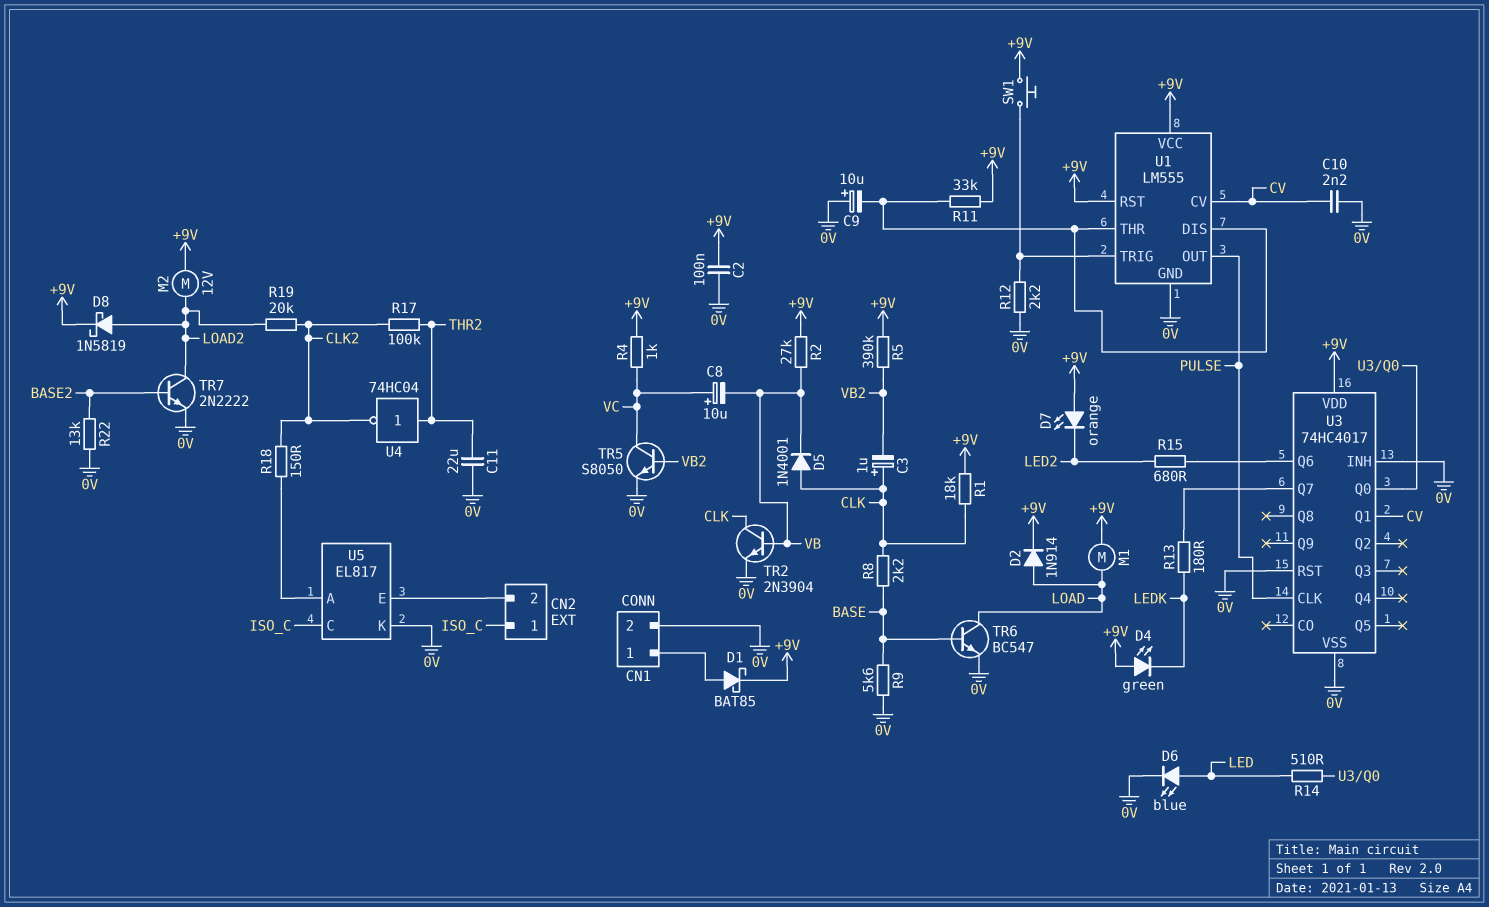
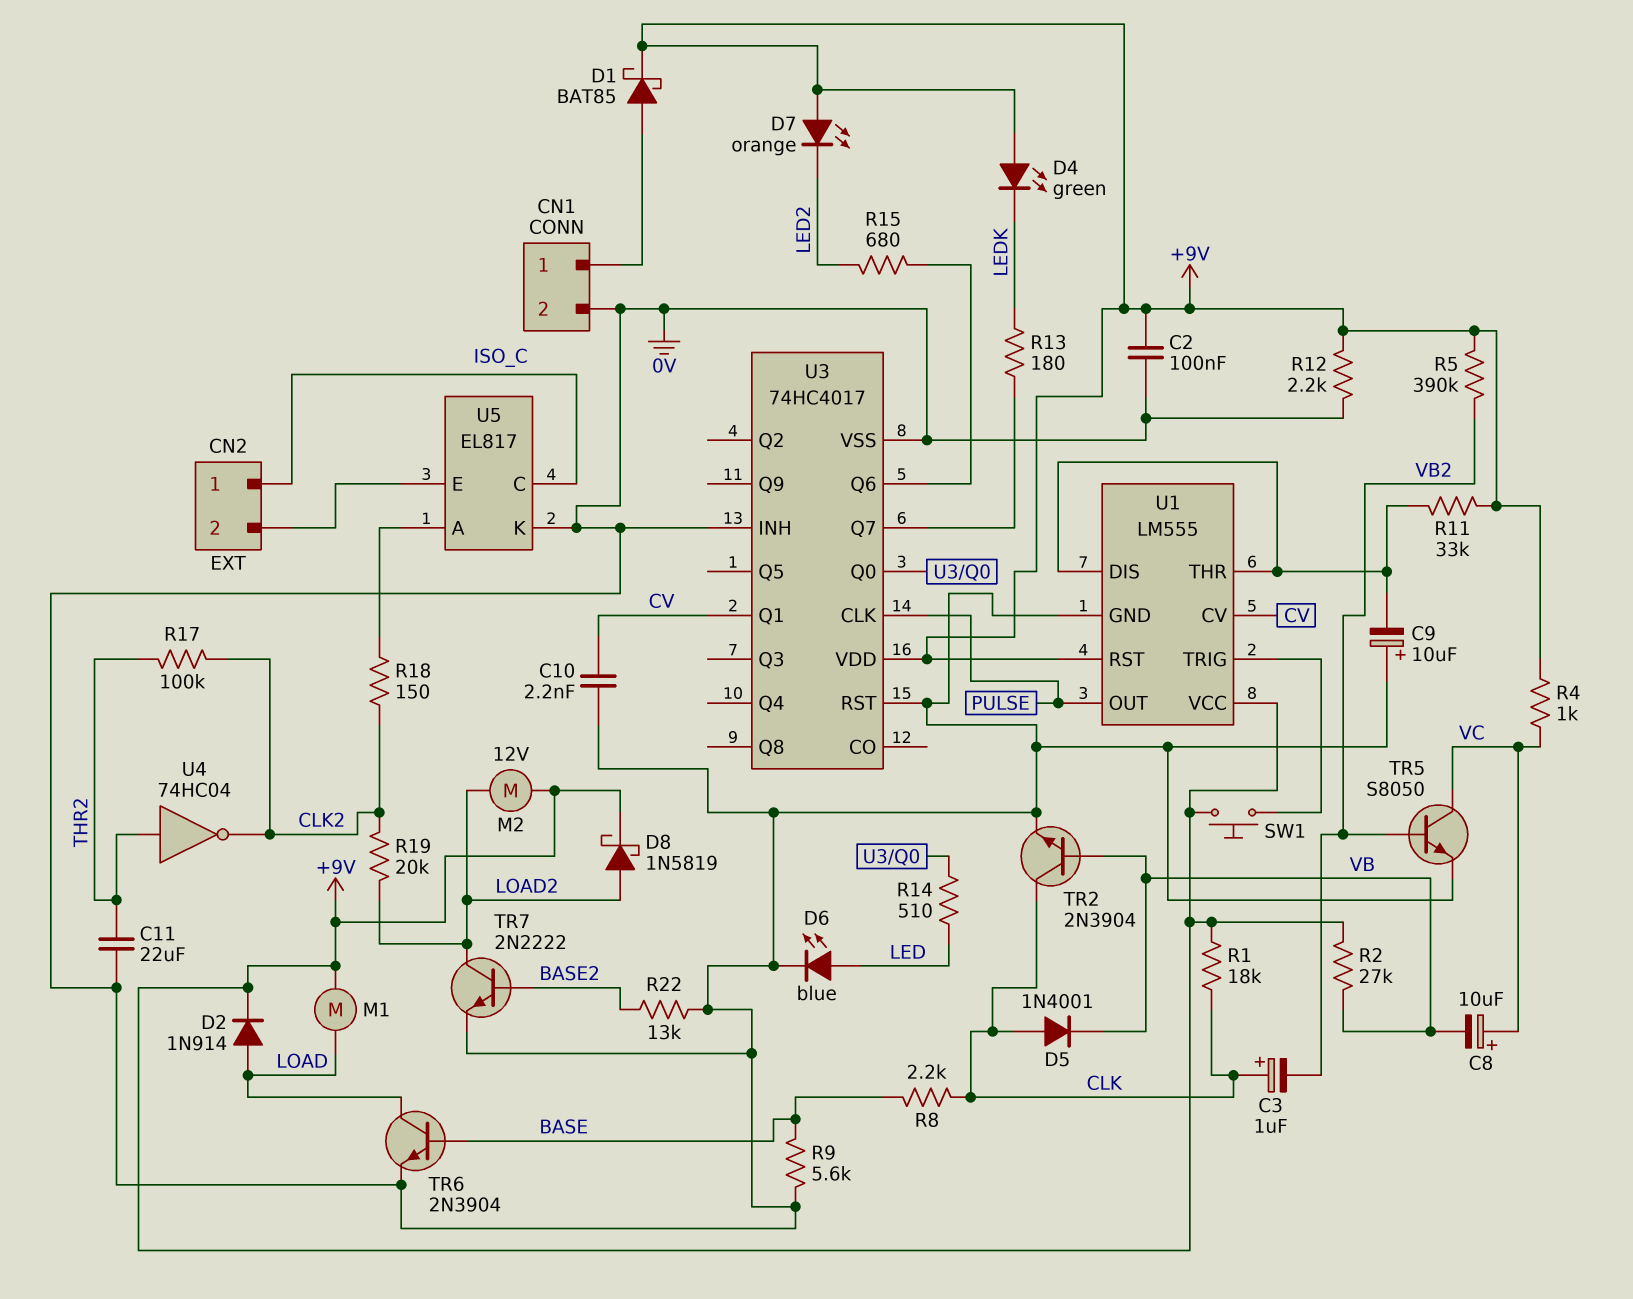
R12: 2.2k (0V, U1/TRIG) -> 2.2k (+9V, 0V)
TR6: NPN BC547 (B BASE, C LOAD, E 0V) -> NPN 2N3904 (B BASE, C LOAD, E 0V)

